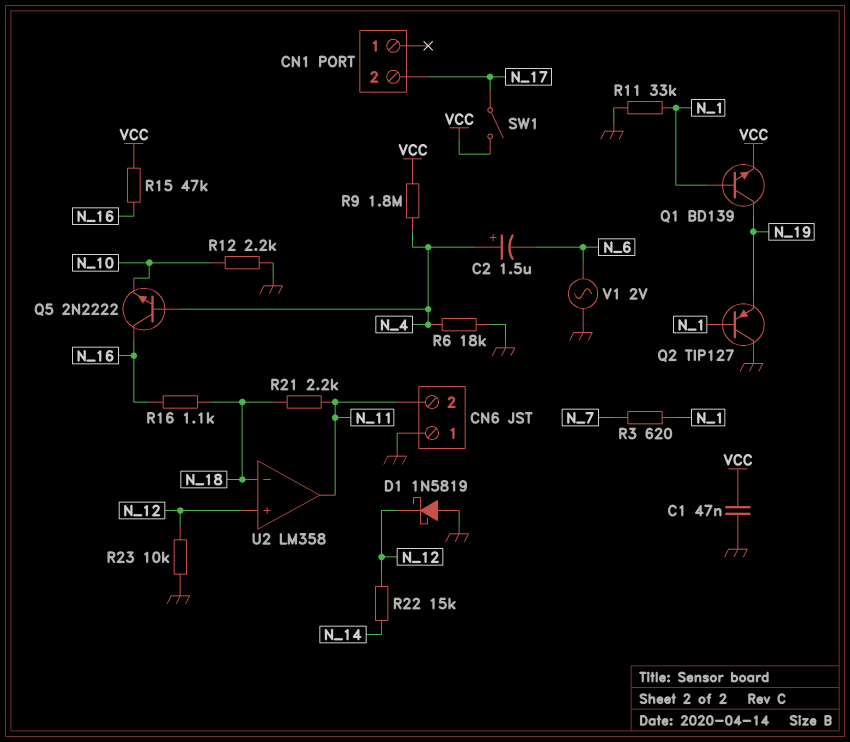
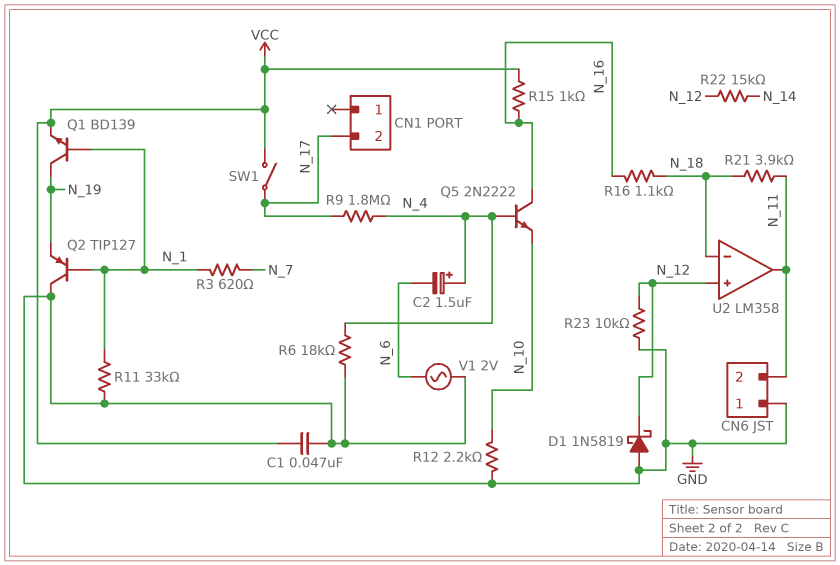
R9: 1.8M (N_4, VCC) -> 1.8M (N_4, N_17)
R15: 47k (N_16, VCC) -> 1k (N_16, VCC)
R21: 2.2k (N_11, N_18) -> 3.9k (N_11, N_18)

